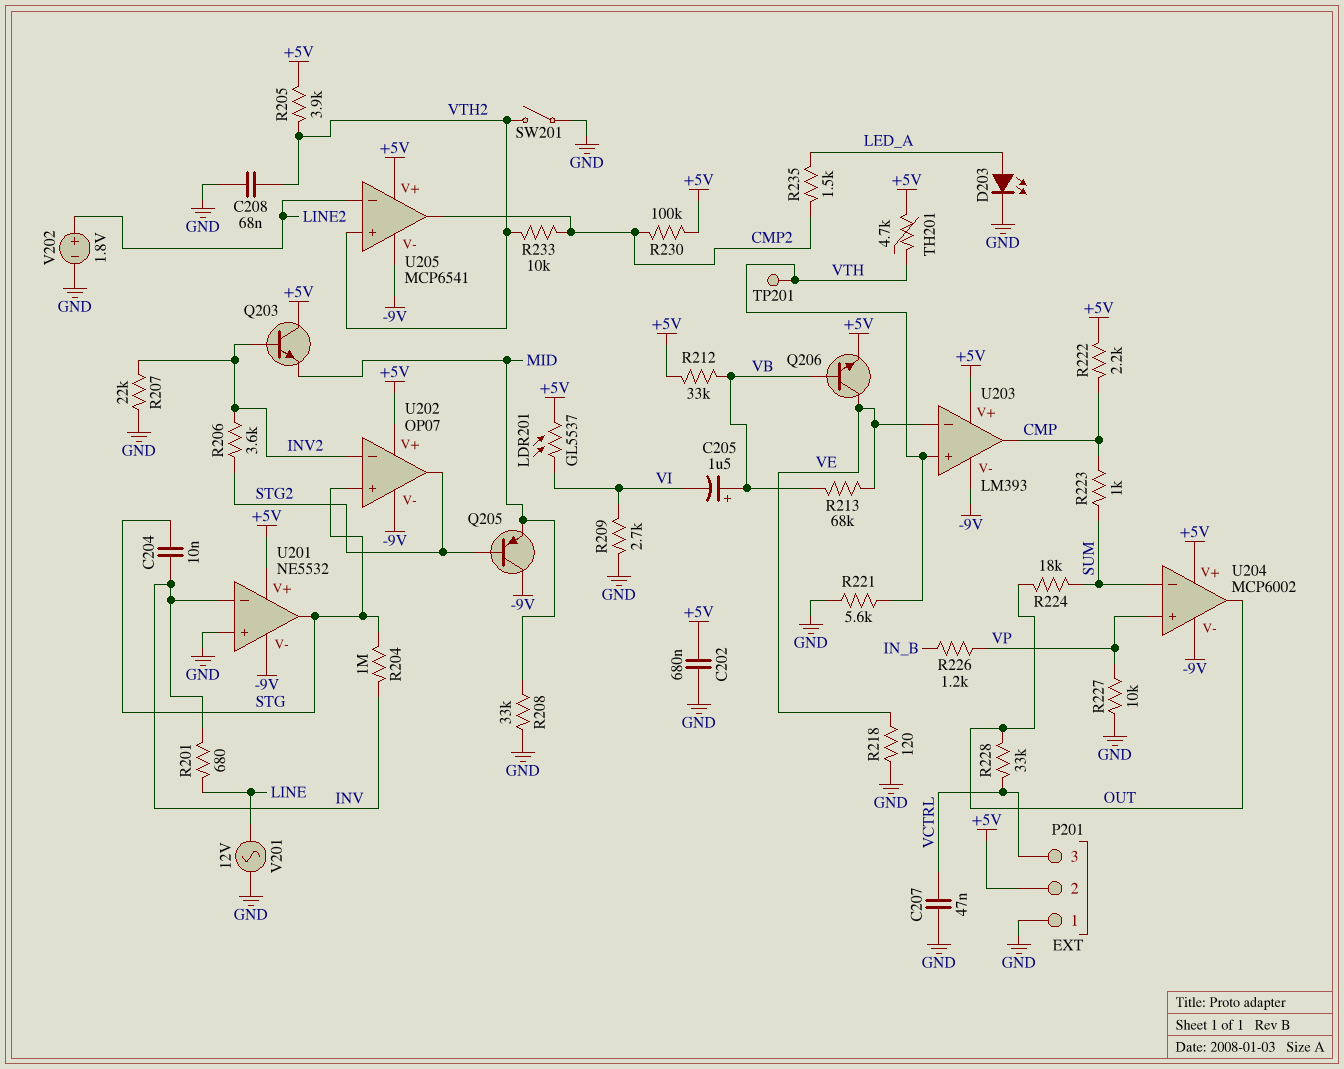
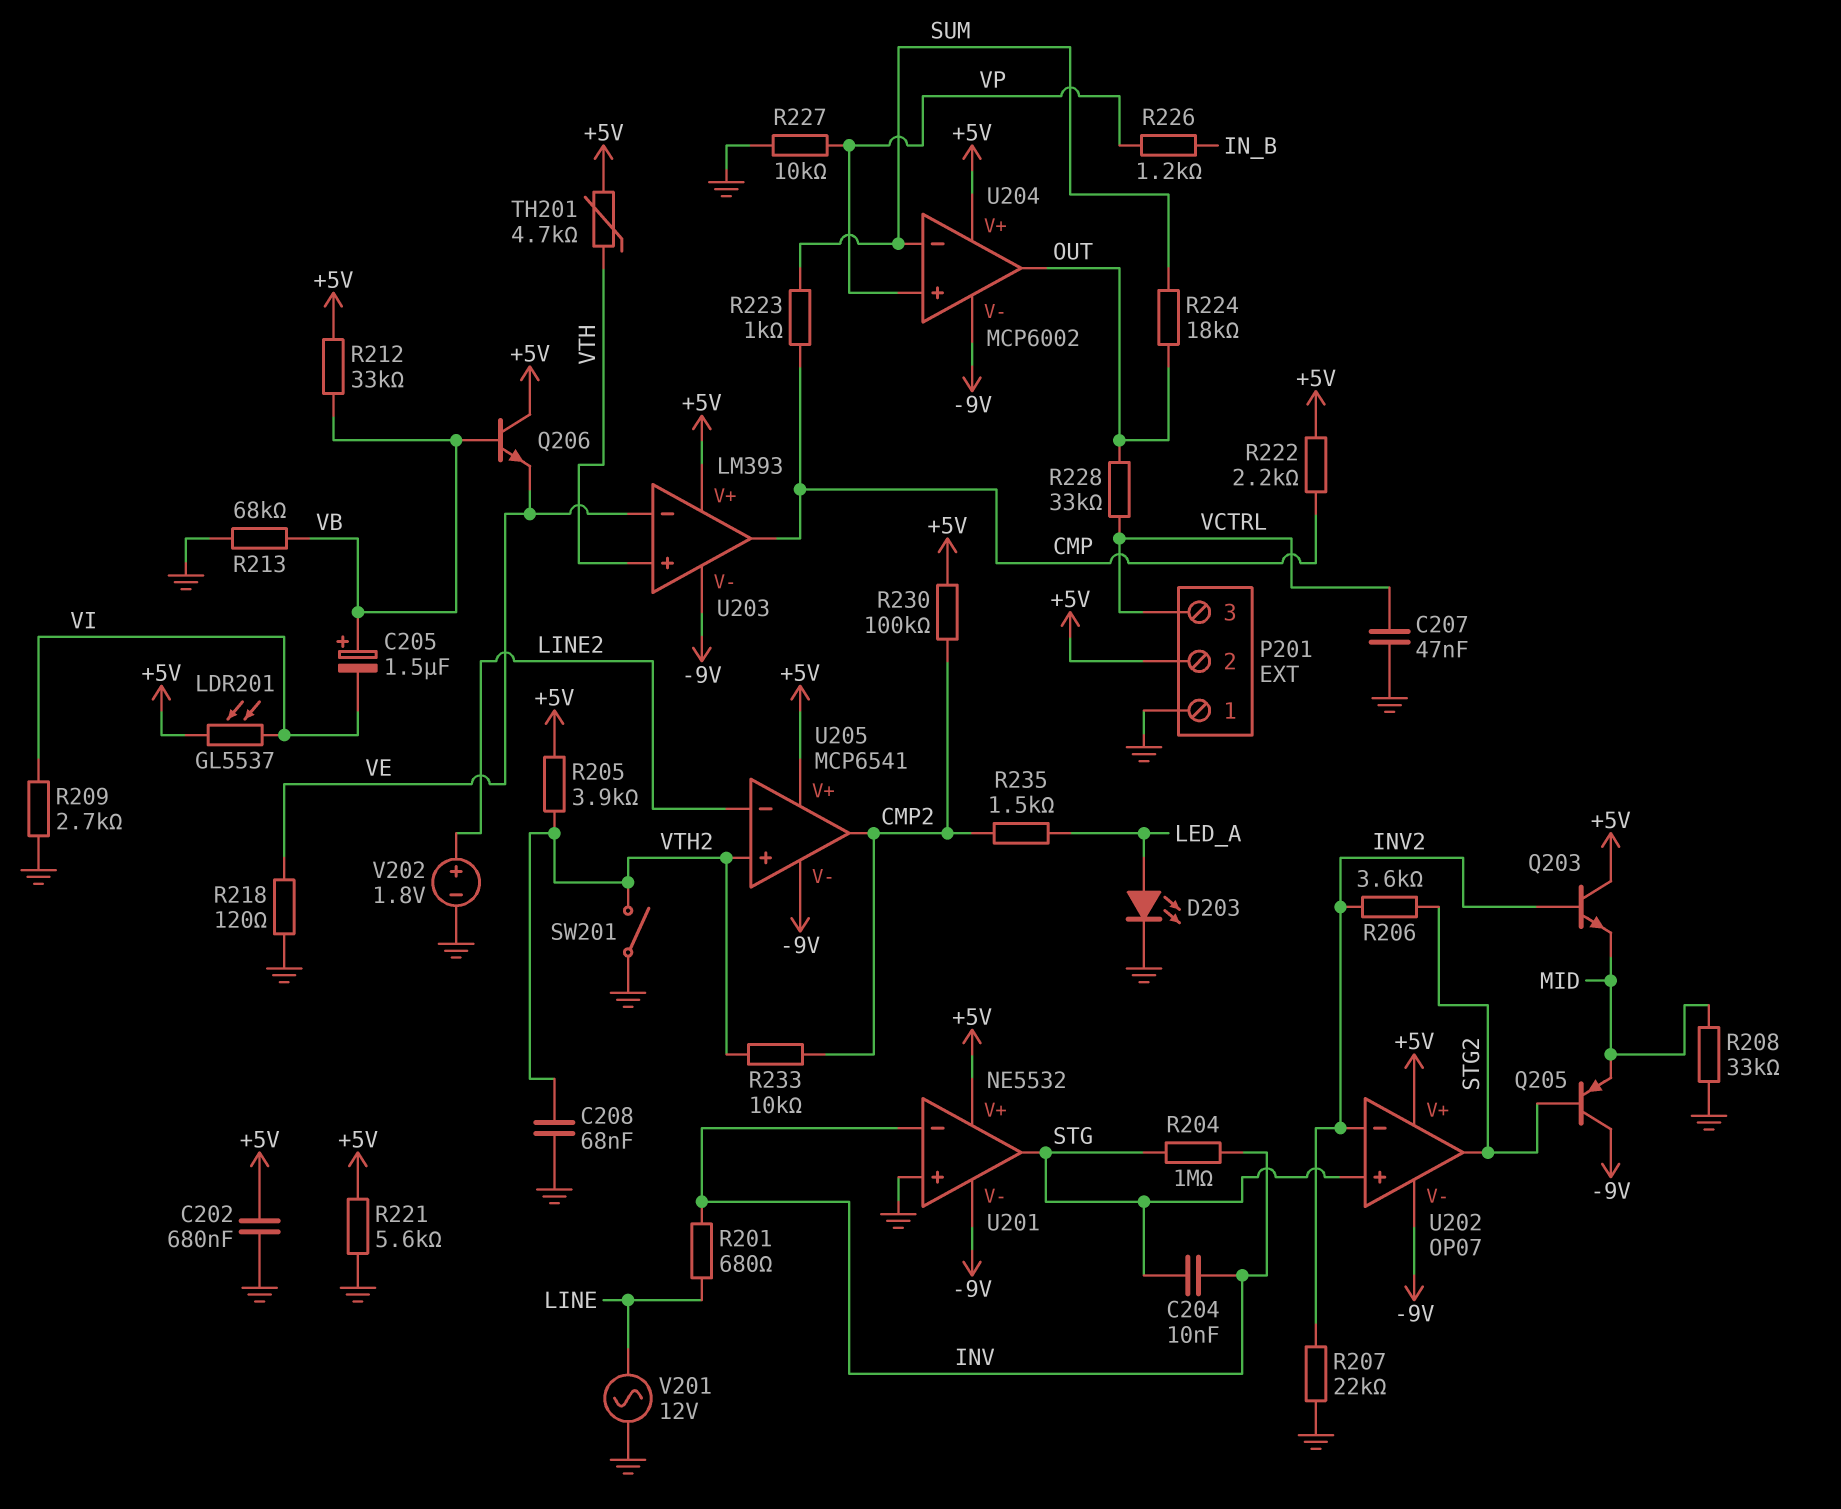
Q206: NPN (B VB, C VE, E +5V) -> NPN (B VB, C +5V, E VE)
R213: 68k (VB, VE) -> 68k (GND, VB)
R221: 5.6k (GND, VTH) -> 5.6k (+5V, GND)
TP201: test point (VTH) -> none

